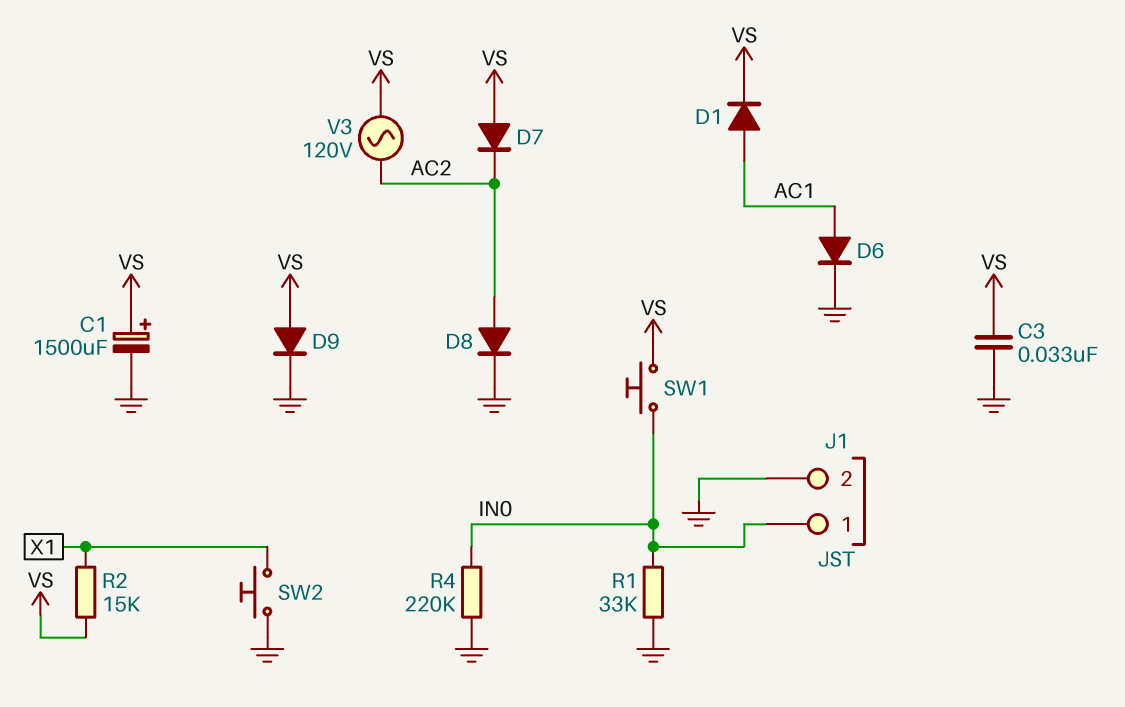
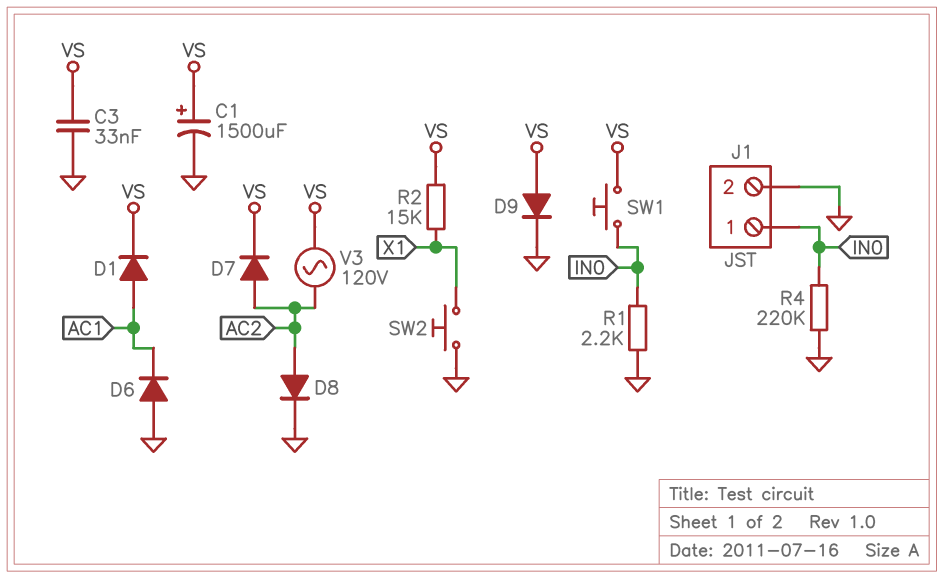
D6: diode (A AC1, K GND) -> diode (A GND, K AC1)
D7: diode (A VS, K AC2) -> diode (A AC2, K VS)
R1: 33k (GND, IN0) -> 2.2k (GND, IN0)

